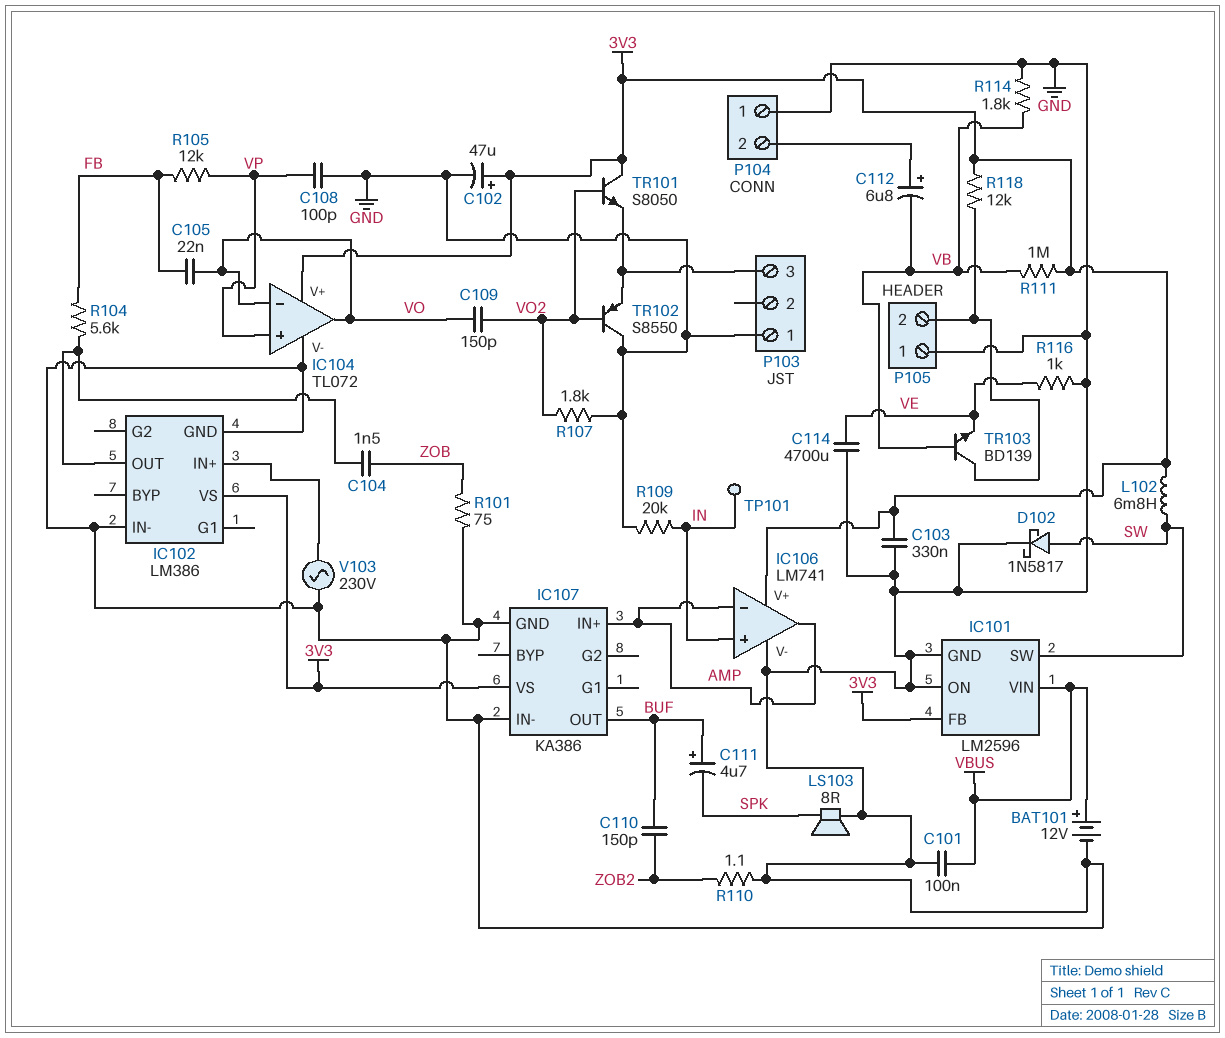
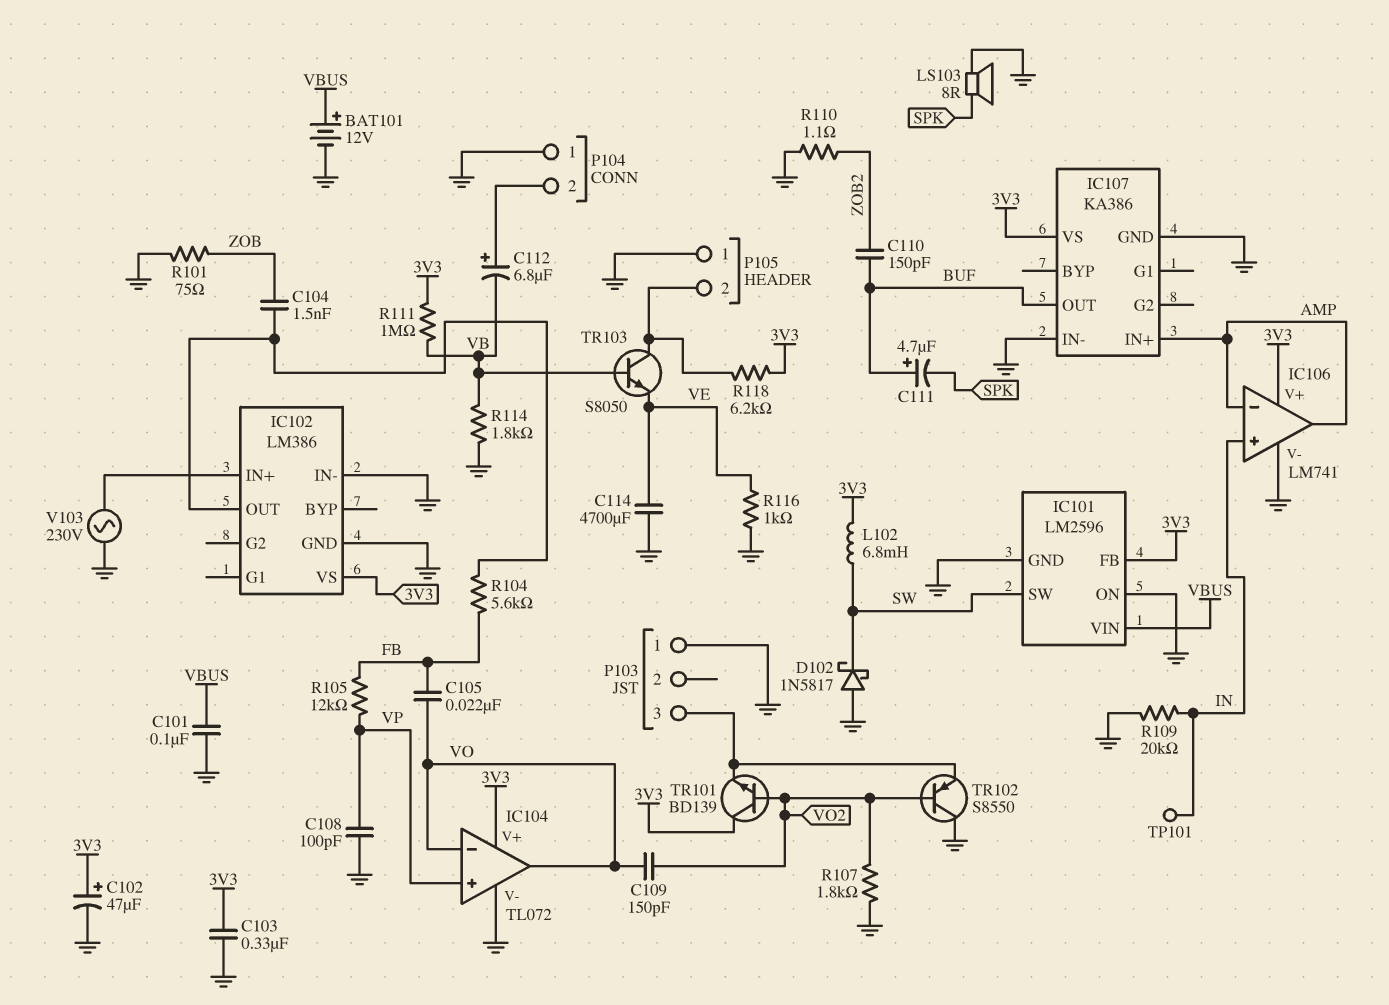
D102: schottky 1N5817 (A SW, K GND) -> schottky 1N5817 (A GND, K SW)
R118: 12k (3V3, P105/2) -> 6.2k (3V3, P105/2)
TR101: NPN S8050 (B VO2, C 3V3, E P103/3) -> NPN BD139 (B VO2, C 3V3, E P103/3)
TR103: NPN BD139 (B VB, C P105/2, E VE) -> NPN S8050 (B VB, C P105/2, E VE)

